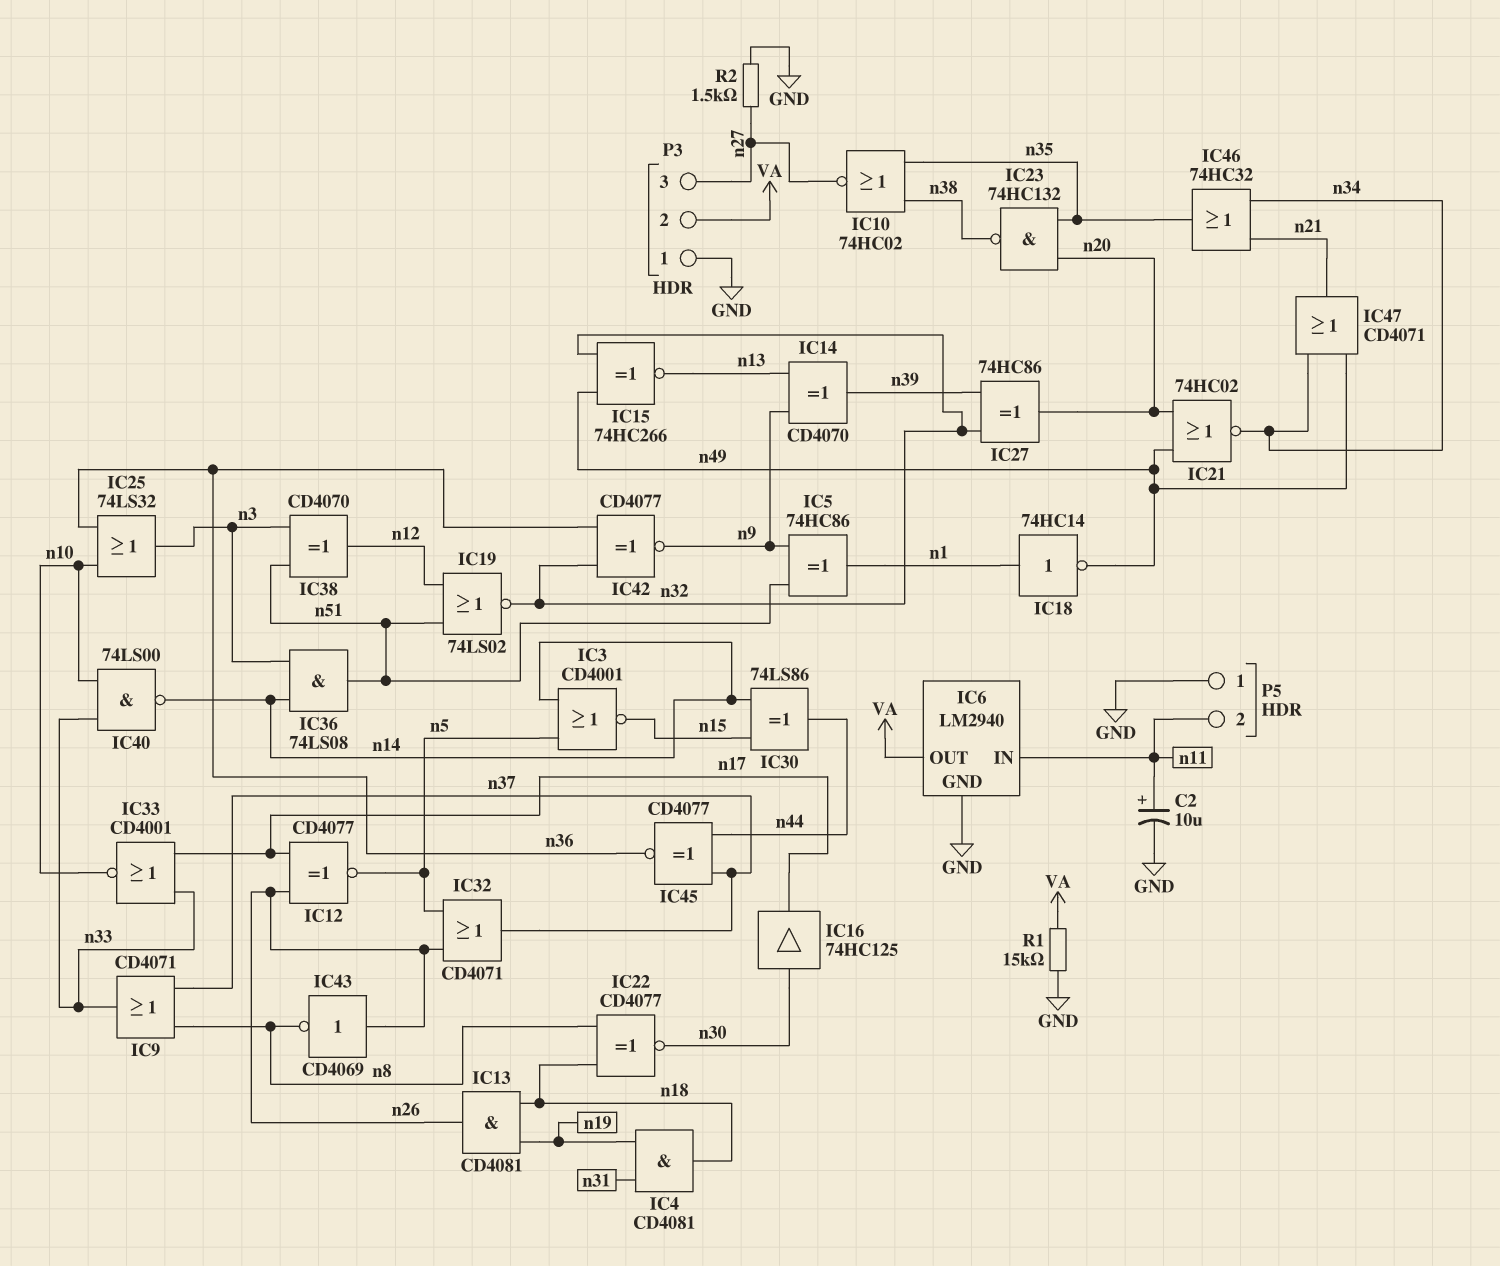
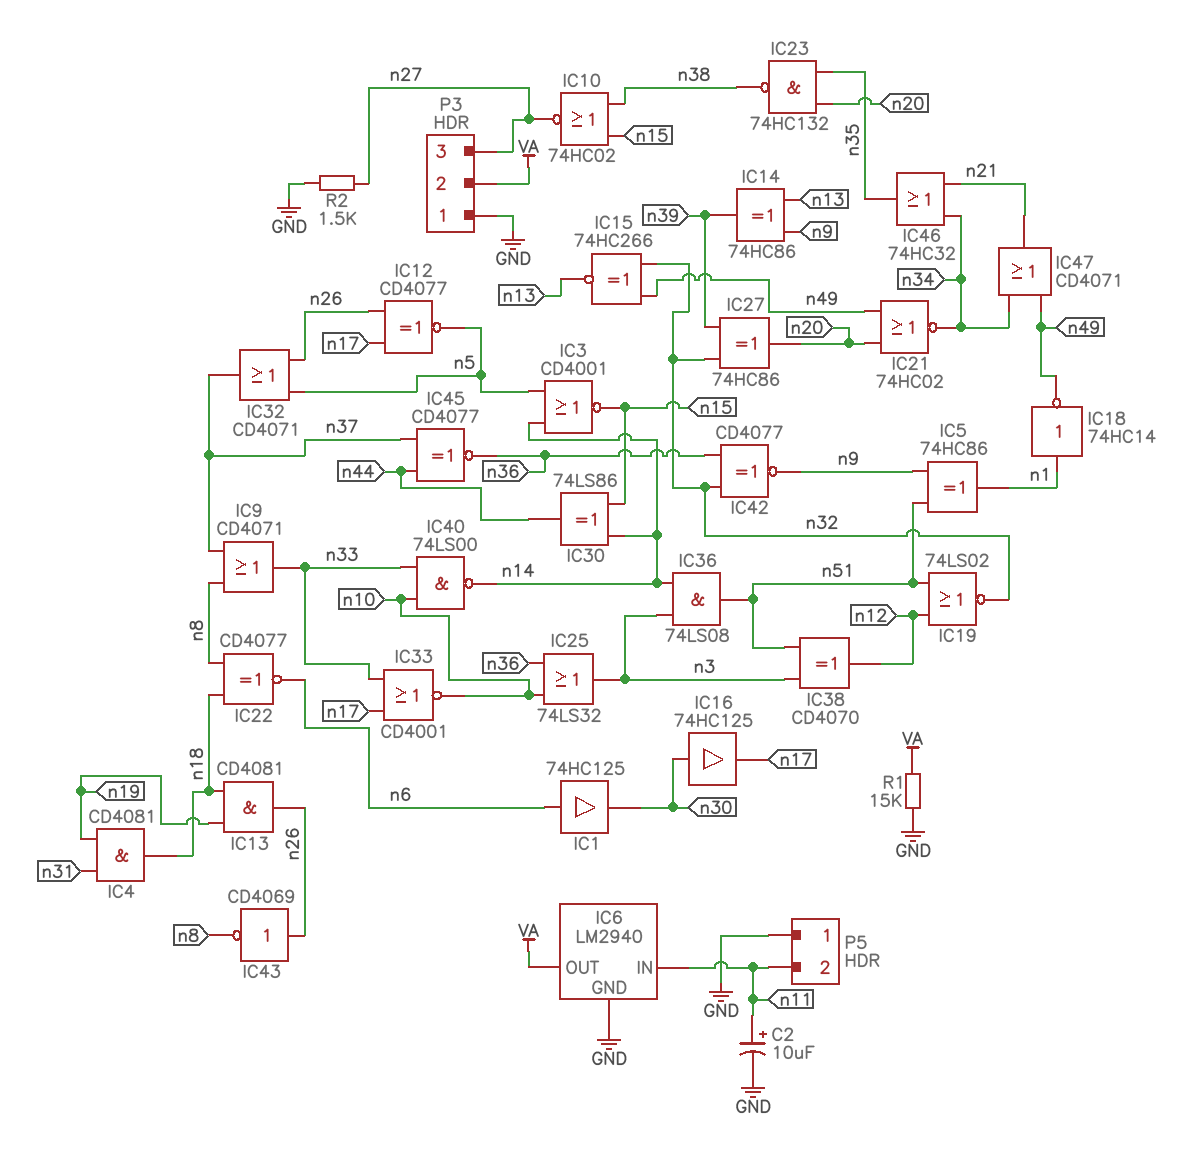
IC1: none -> buffer 74HC125 (in n6, out n30)
IC10: NOR 74HC02 (in n35, in n38, out n27) -> NOR 74HC02 (in n15, in n38, out n27)
IC14: XOR CD4070 (in n9, in n13, out n39) -> XOR 74HC86 (in n9, in n13, out n39)
IC22: XNOR CD4077 (in n8, in n18, out n30) -> XNOR CD4077 (in n8, in n18, out n6)

